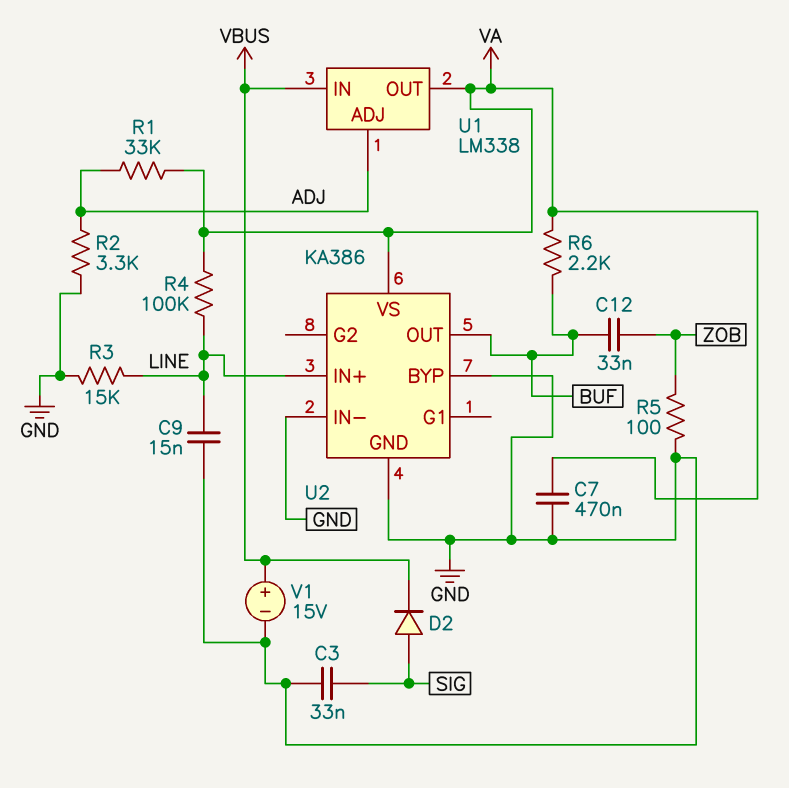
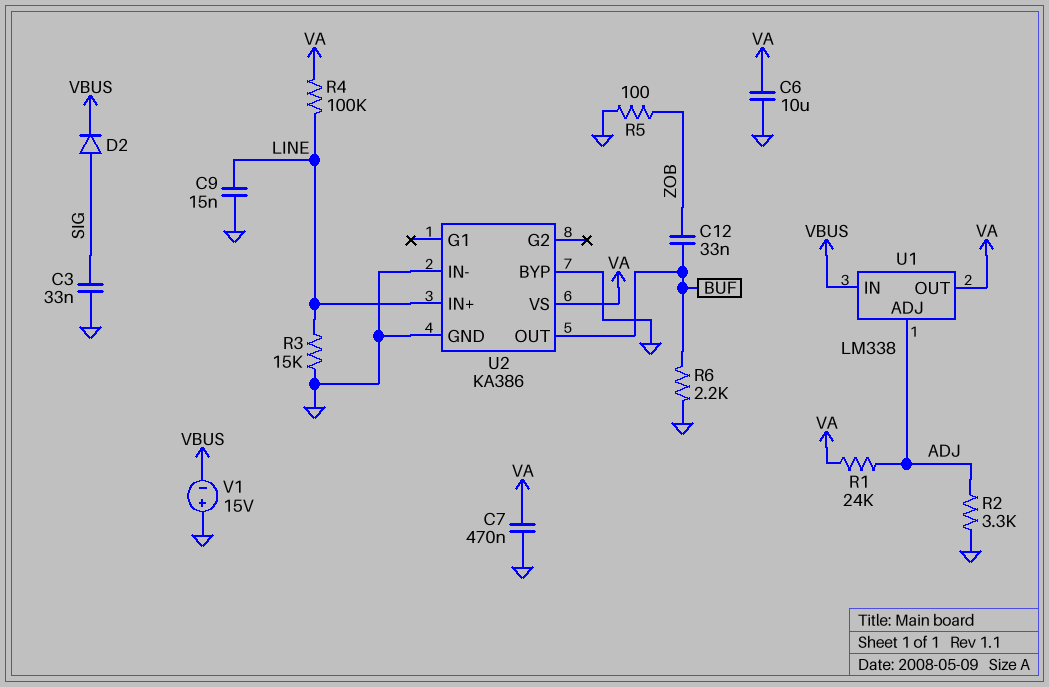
C6: none -> 10uF (GND, VA)
R1: 33k (ADJ, VA) -> 24k (ADJ, VA)
R6: 2.2k (BUF, VA) -> 2.2k (BUF, GND)
V1: 15V (plus VBUS, minus GND) -> 15V (plus GND, minus VBUS)

